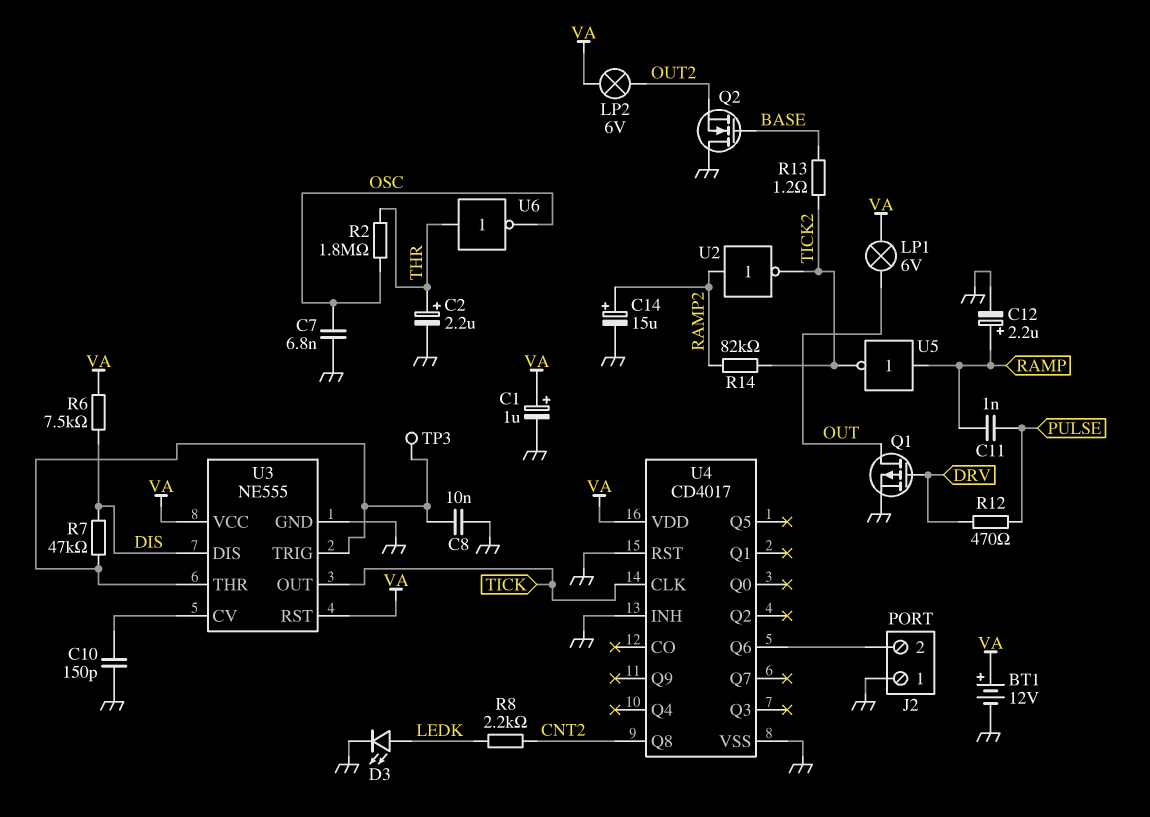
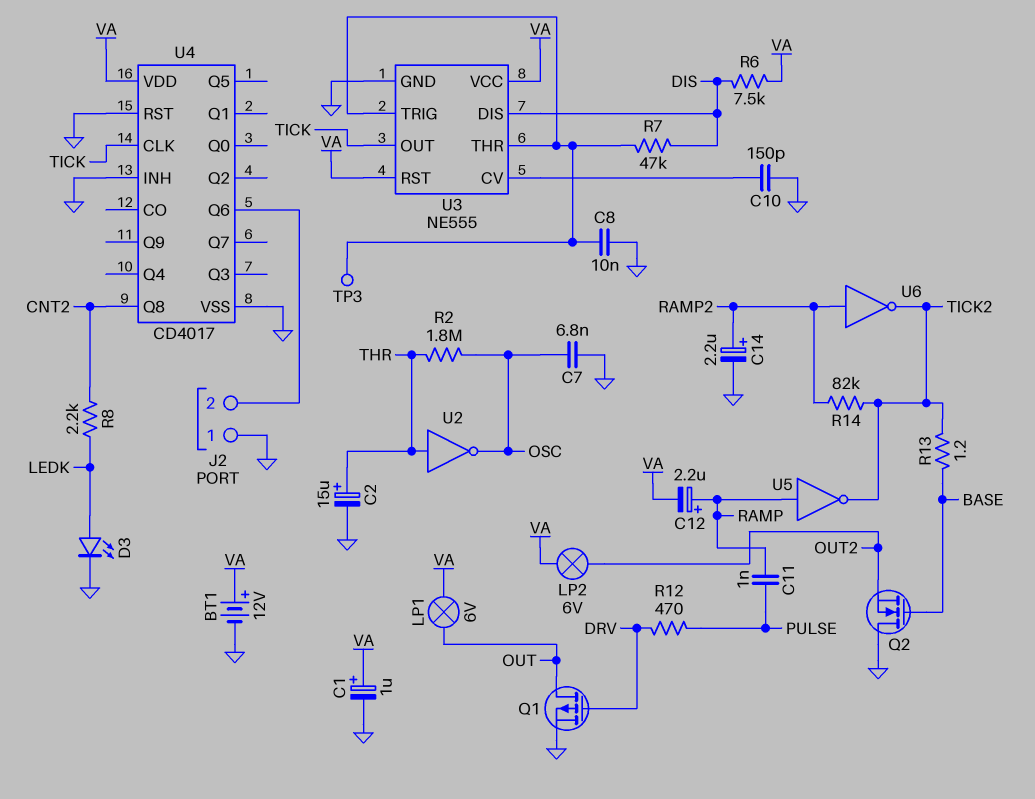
C2: 2.2uF (plus THR, minus GND) -> 15uF (plus THR, minus GND)
C12: 2.2uF (plus RAMP, minus GND) -> 2.2uF (plus RAMP, minus VA)
C14: 15uF (plus RAMP2, minus GND) -> 2.2uF (plus RAMP2, minus GND)
U2: NOT (in RAMP2, out TICK2) -> NOT (in THR, out OSC)
U6: NOT (in THR, out OSC) -> NOT (in RAMP2, out TICK2)

